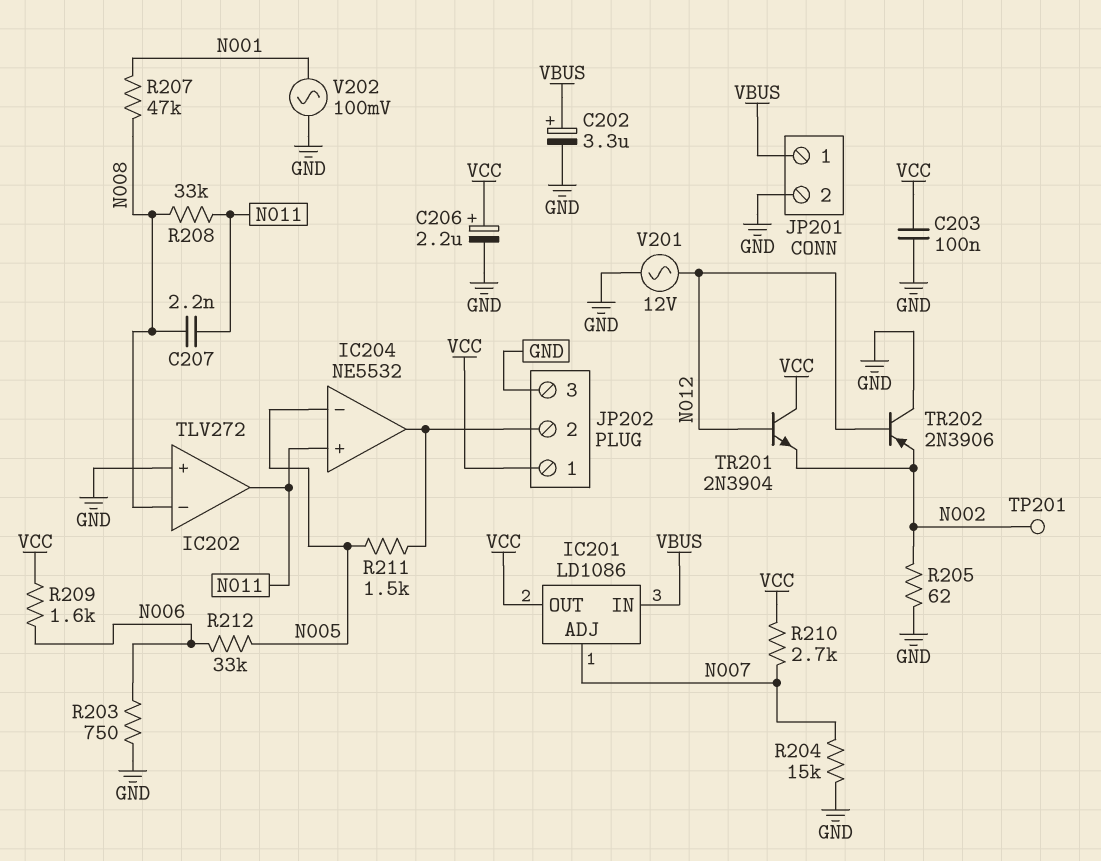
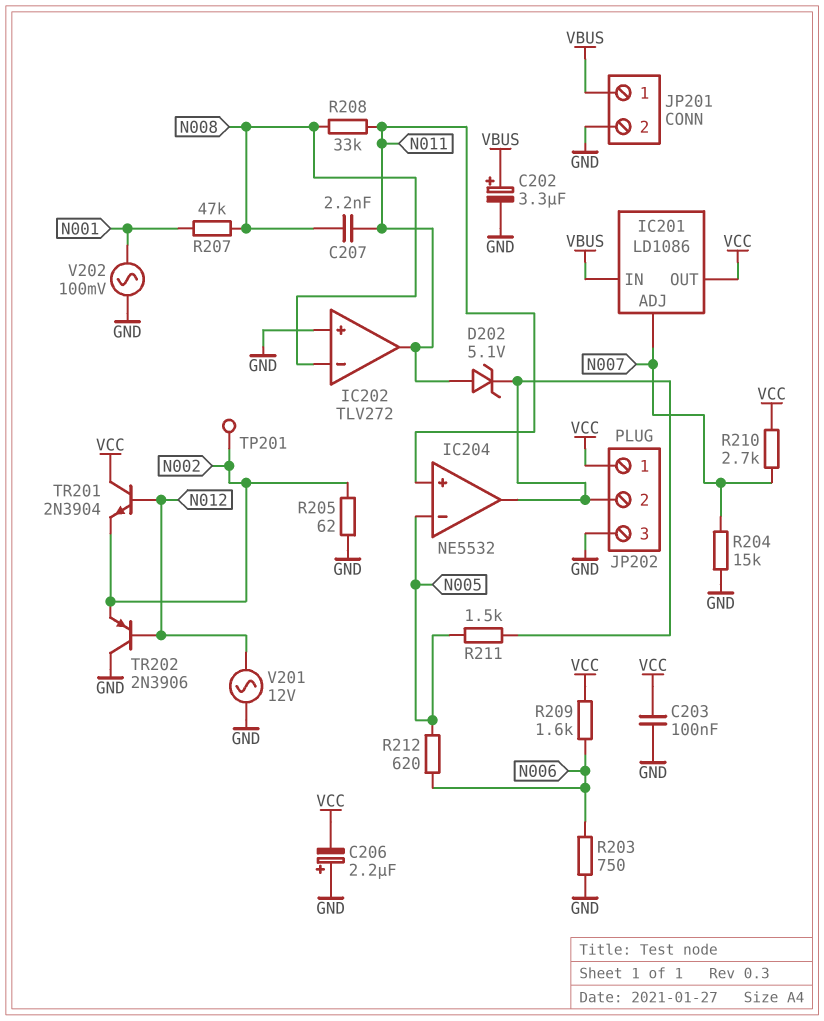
C206: 2.2uF (plus VCC, minus GND) -> 2.2uF (plus GND, minus VCC)
D202: none -> zener 5.1V (A N011, K IC204/out)
R212: 33k (N005, N006) -> 620 (N005, N006)

